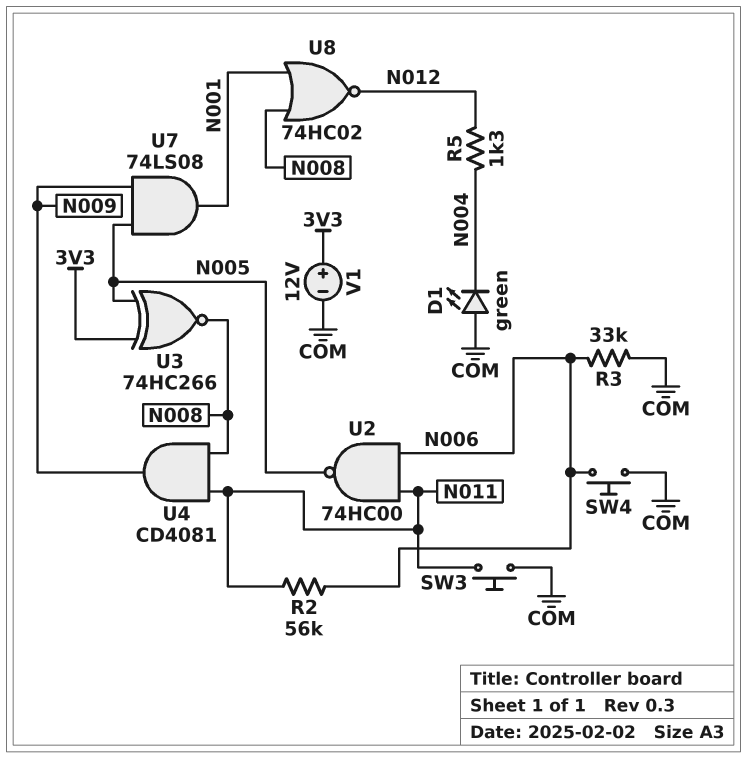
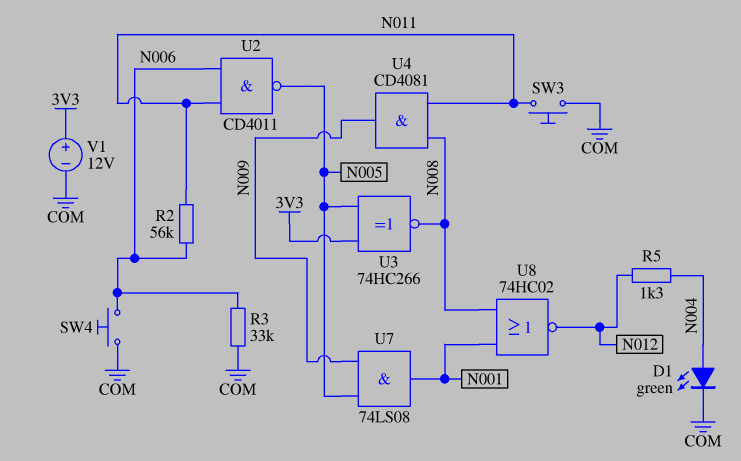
D1: LED green (A COM, K N004) -> LED green (A N004, K COM)
U2: NAND 74HC00 (in N006, in N011, out N005) -> NAND CD4011 (in N006, in N011, out N005)

